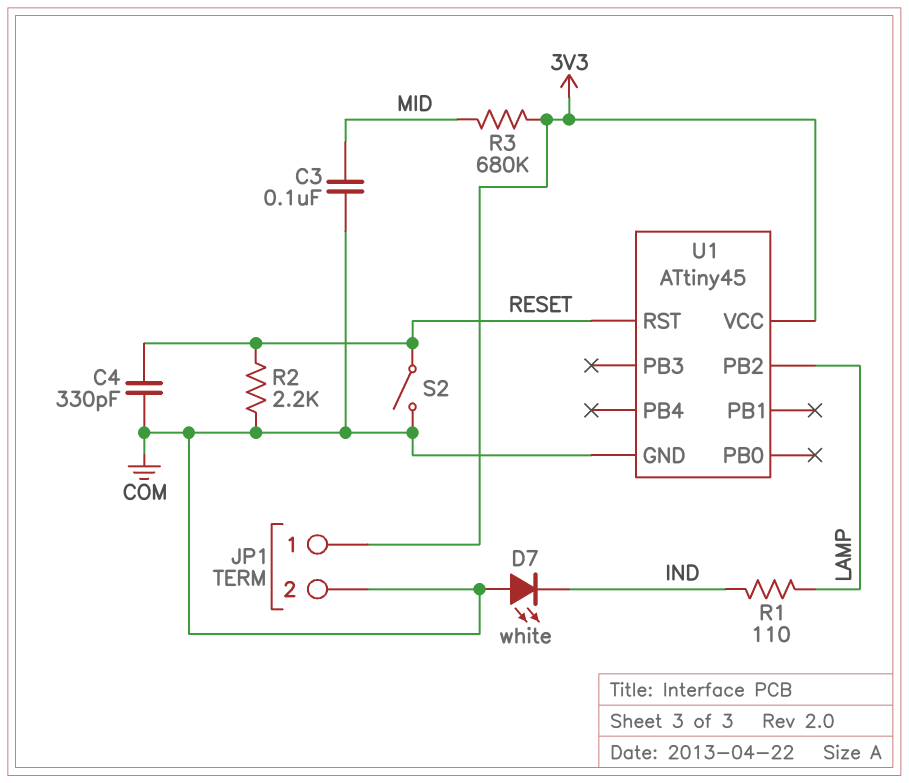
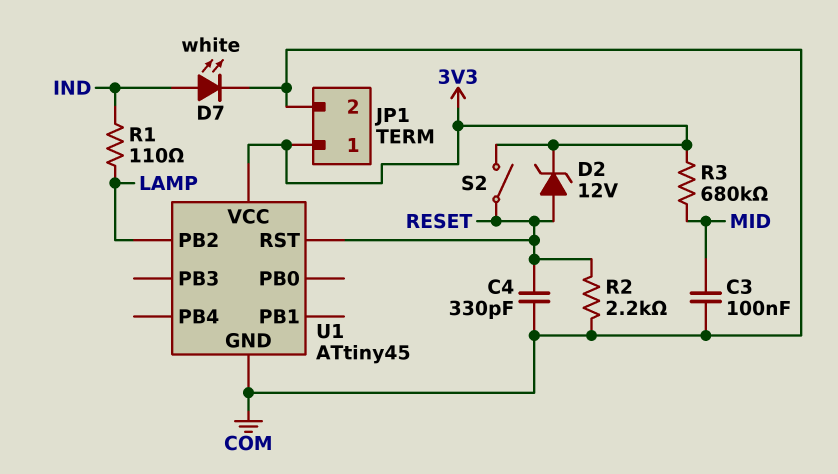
D2: none -> zener 12V (A RESET, K 3V3)
D7: LED white (A COM, K IND) -> LED white (A IND, K COM)
S2: switch (COM, RESET) -> switch (3V3, RESET)

